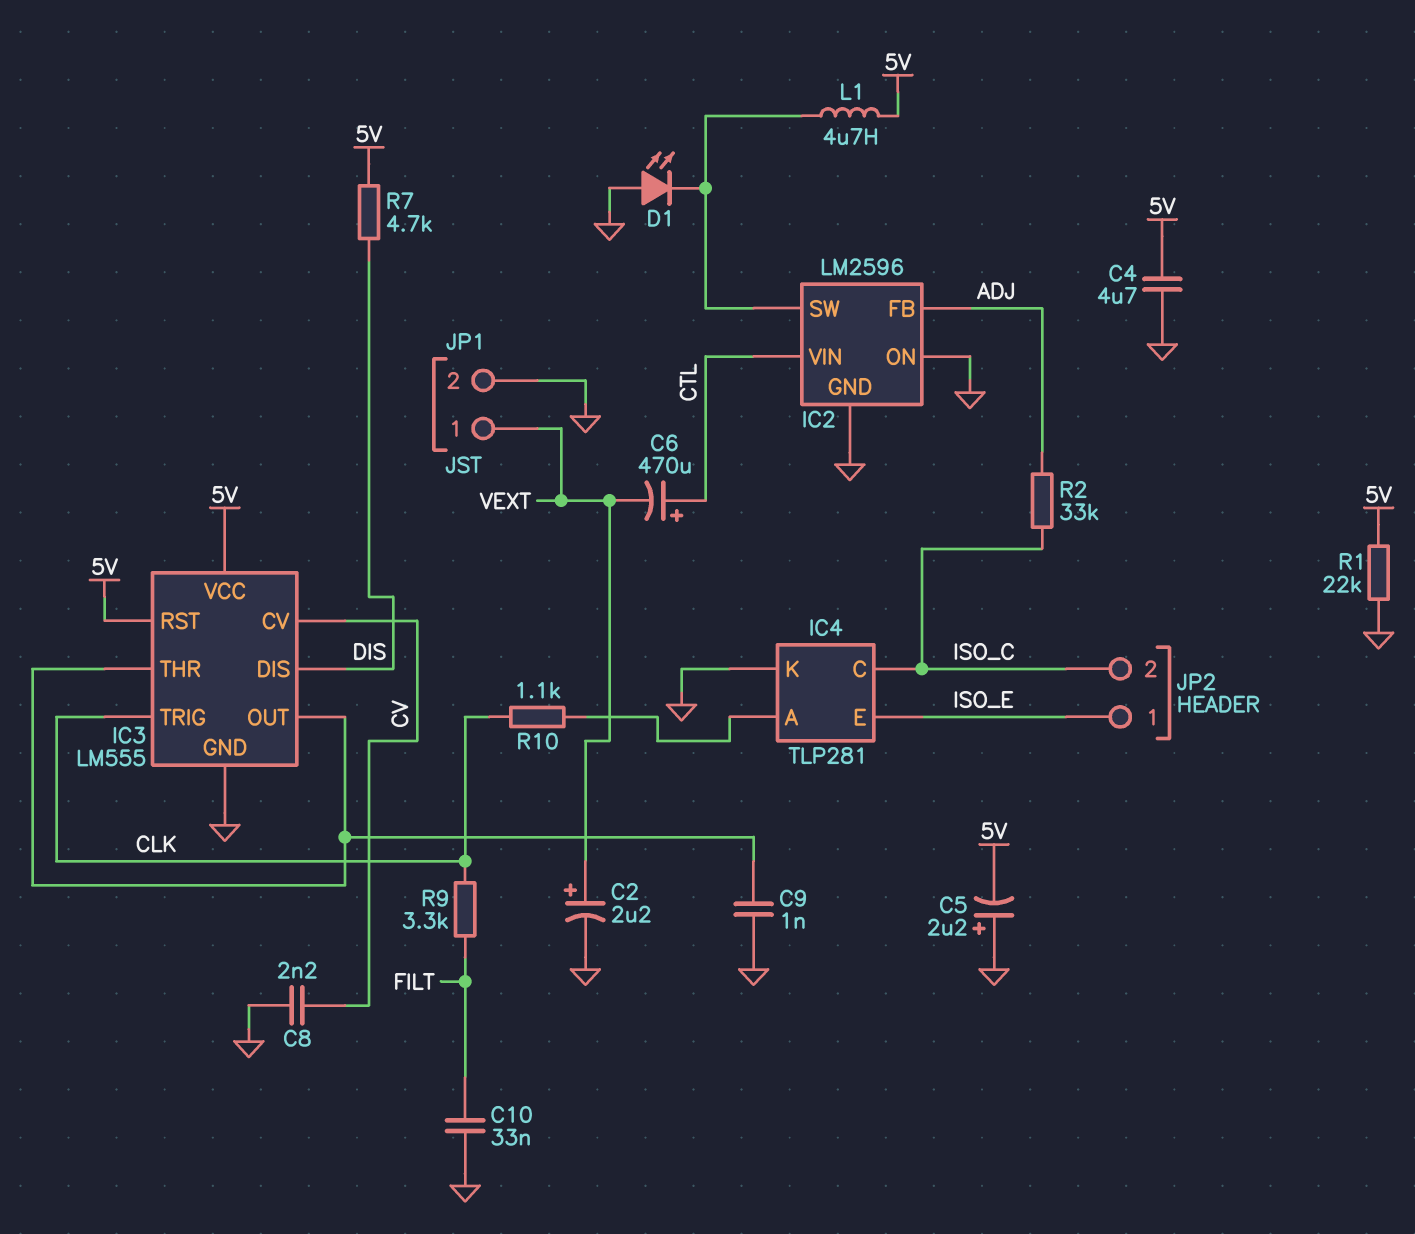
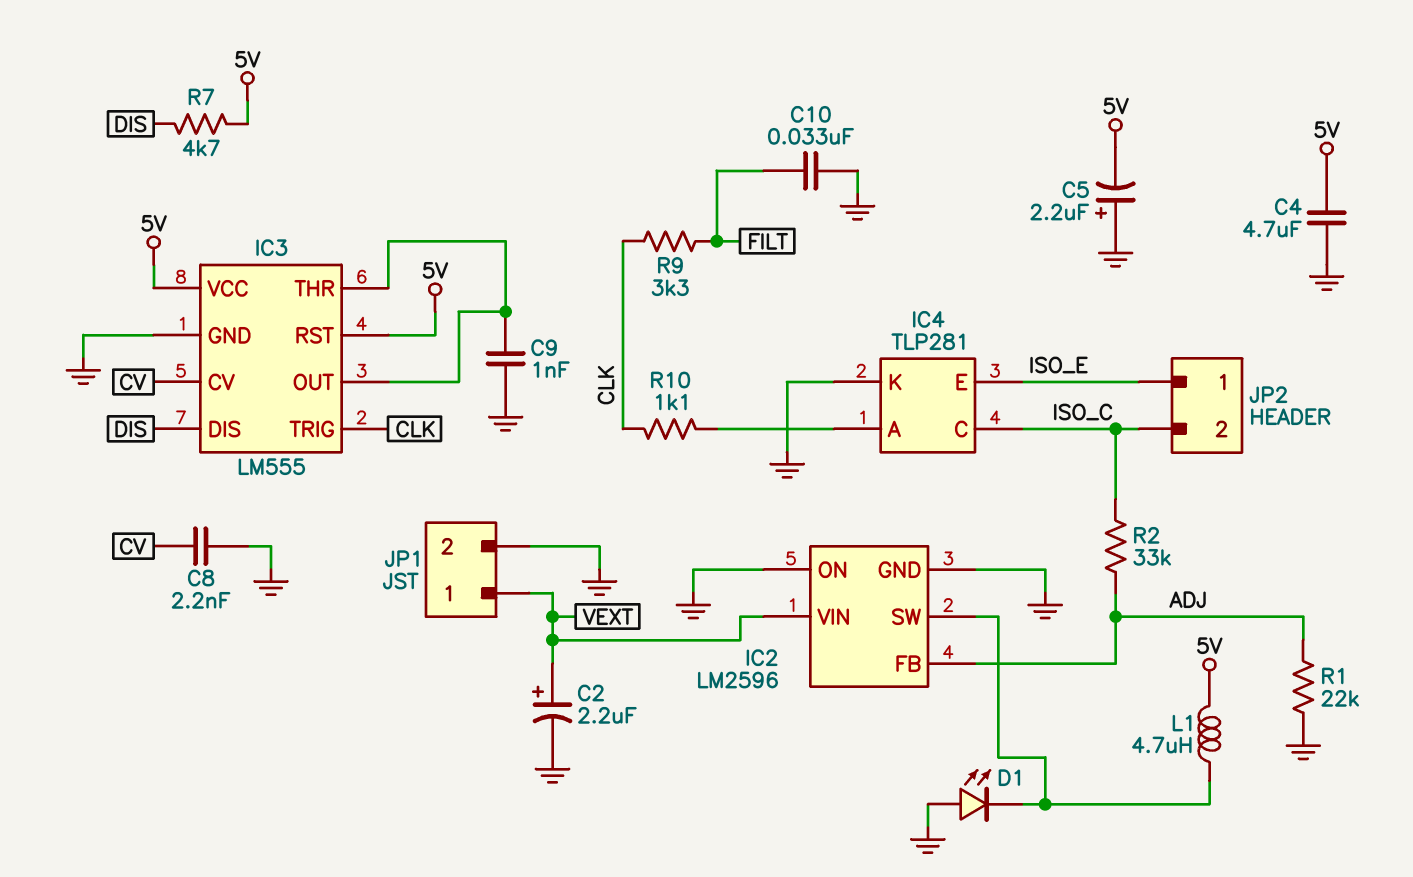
C6: 470uF (plus CTL, minus VEXT) -> none
IC2 pin VIN: CTL -> VEXT
R1: 22k (5V, GND) -> 22k (ADJ, GND)

